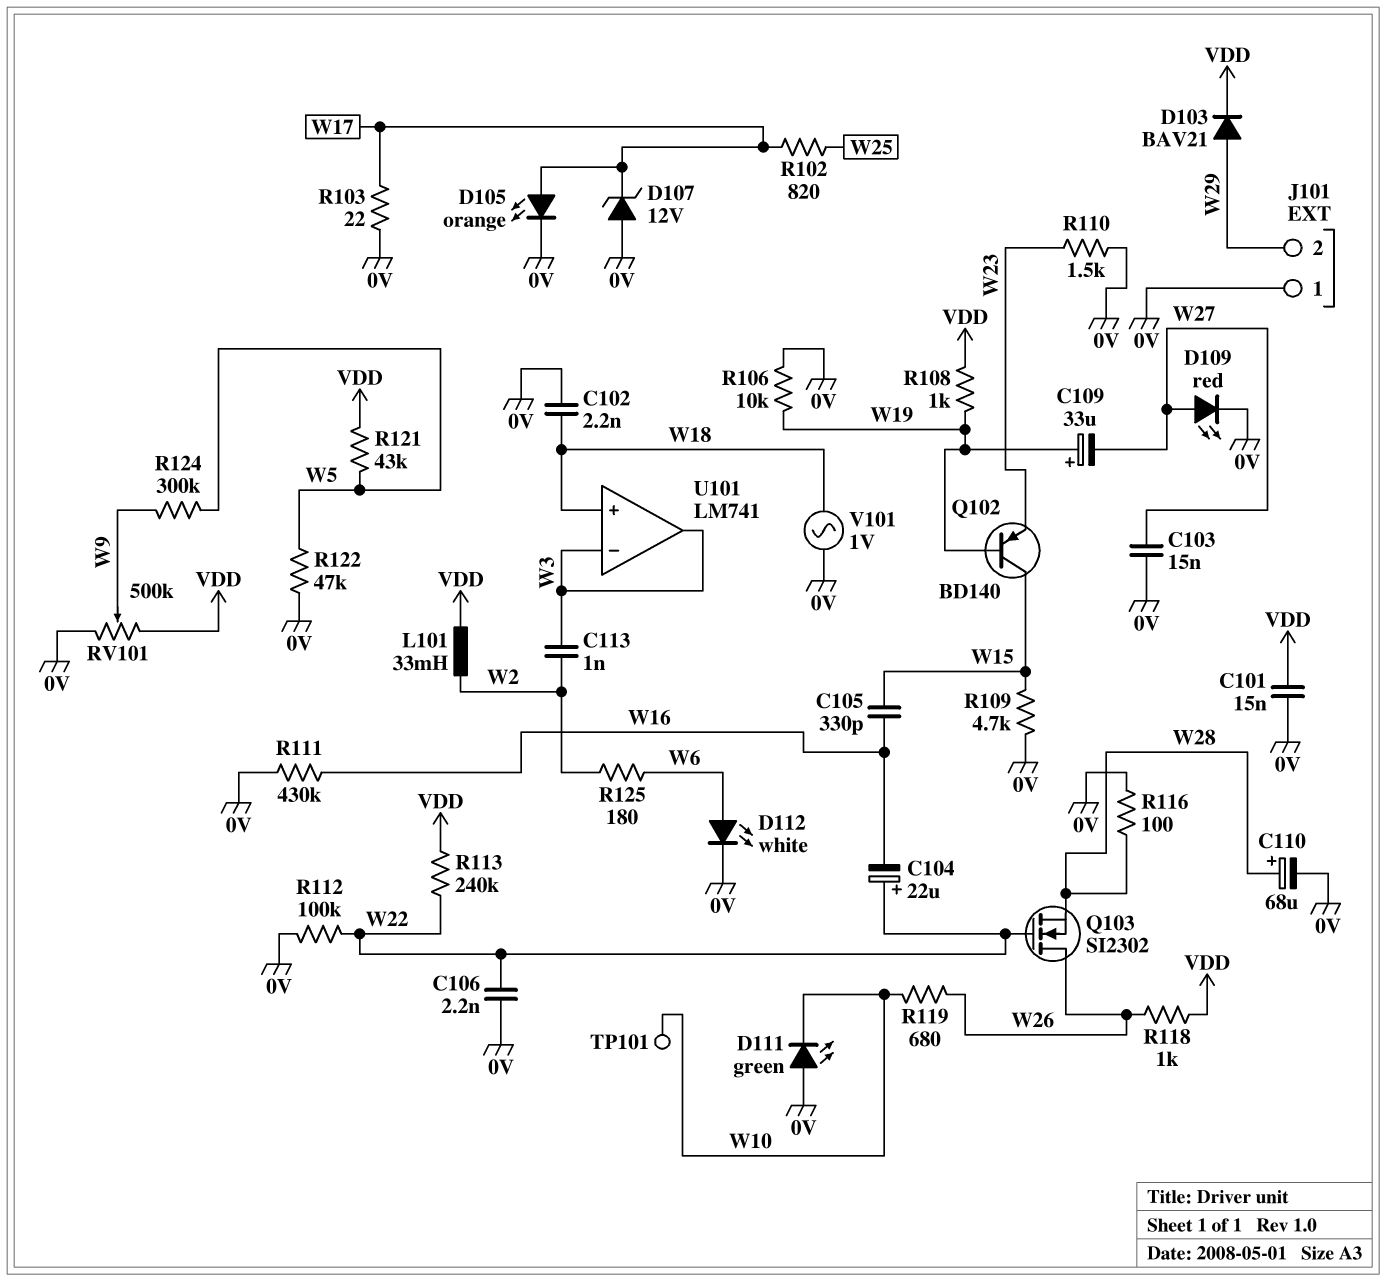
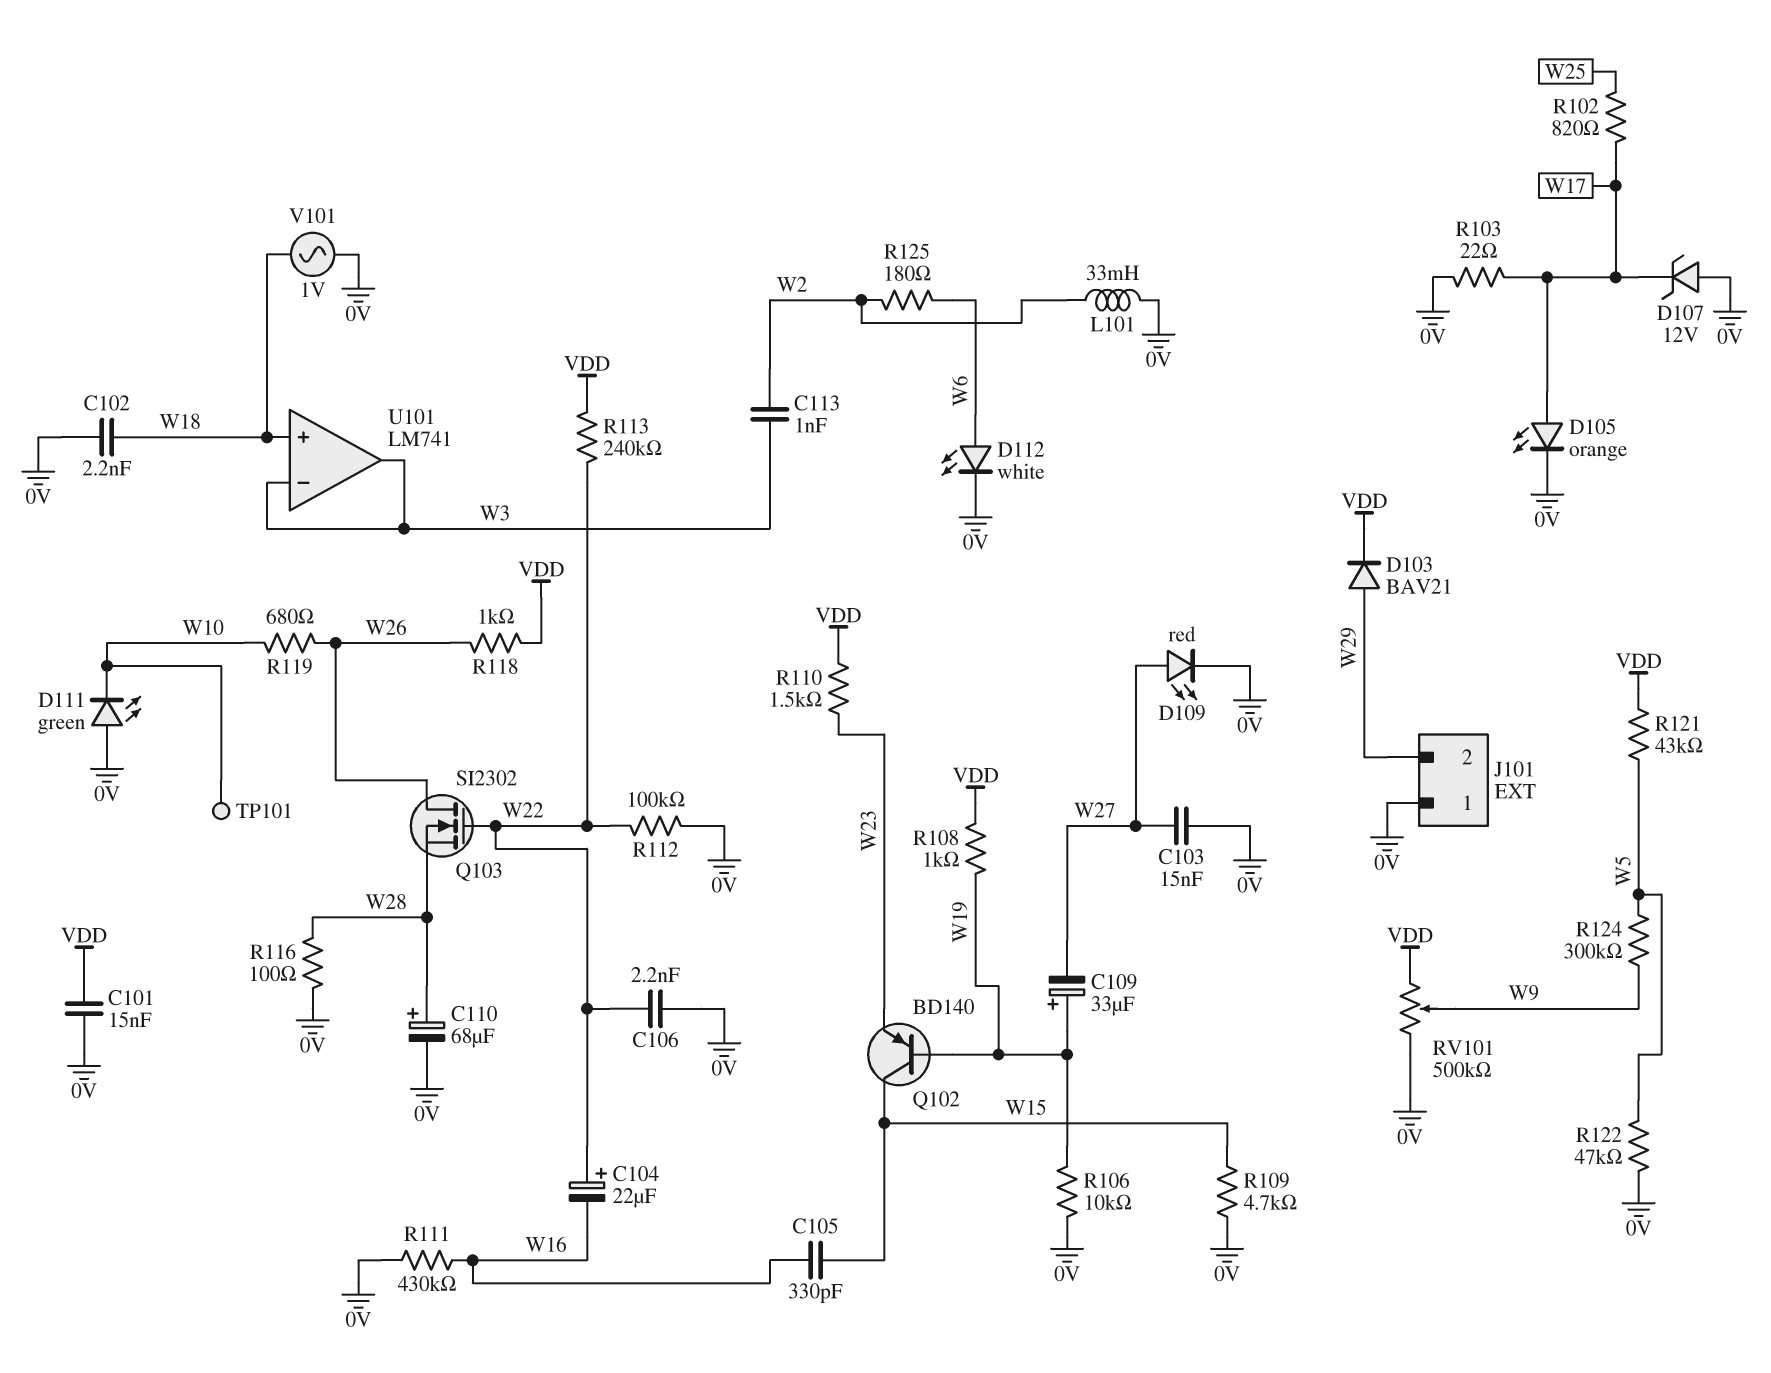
L101: 33mH (VDD, W2) -> 33mH (0V, W2)
R110: 1.5k (0V, W23) -> 1.5k (VDD, W23)

